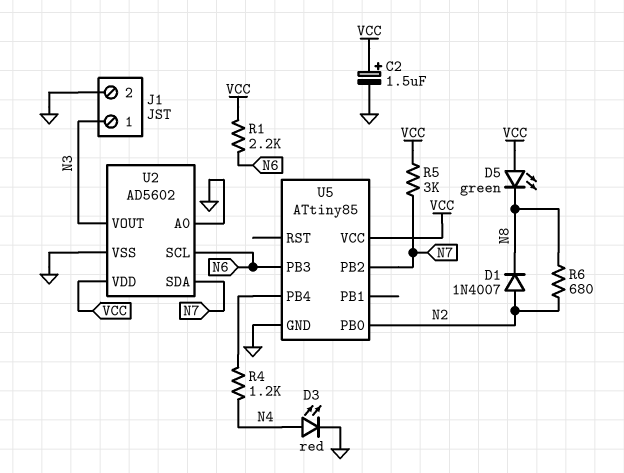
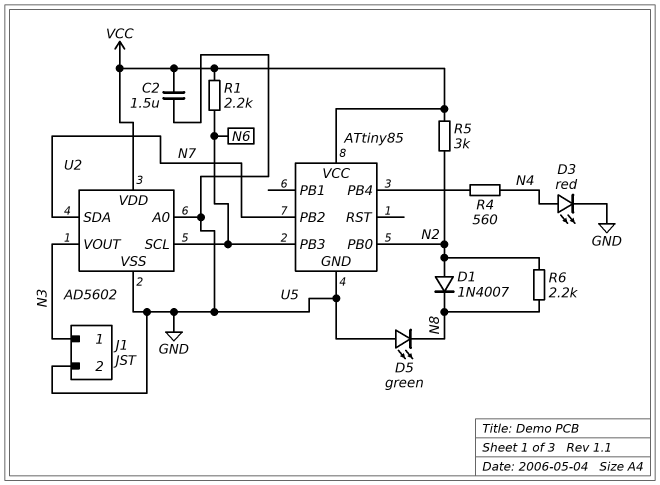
C2: 1.5uF (plus VCC, minus GND) -> 1.5uF (GND, VCC)
D5: LED green (A VCC, K N8) -> LED green (A GND, K N8)
R4: 1.2k (N4, U5/PB4) -> 560 (N4, U5/PB4)
R5: 3k (N7, VCC) -> 3k (N2, VCC)
R6: 680 (N2, N8) -> 2.2k (N2, N8)

